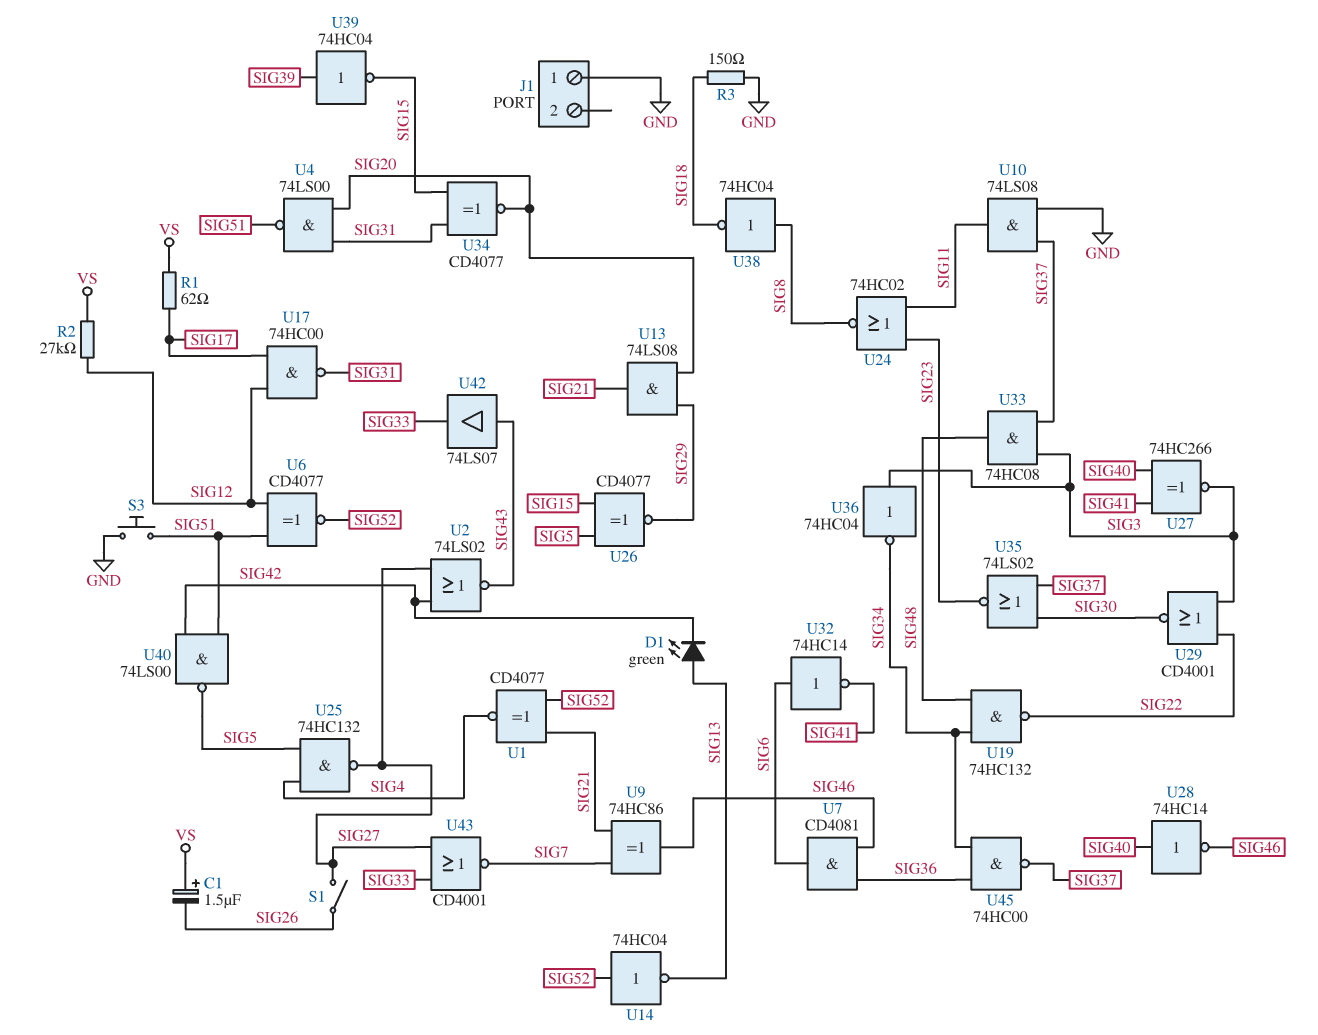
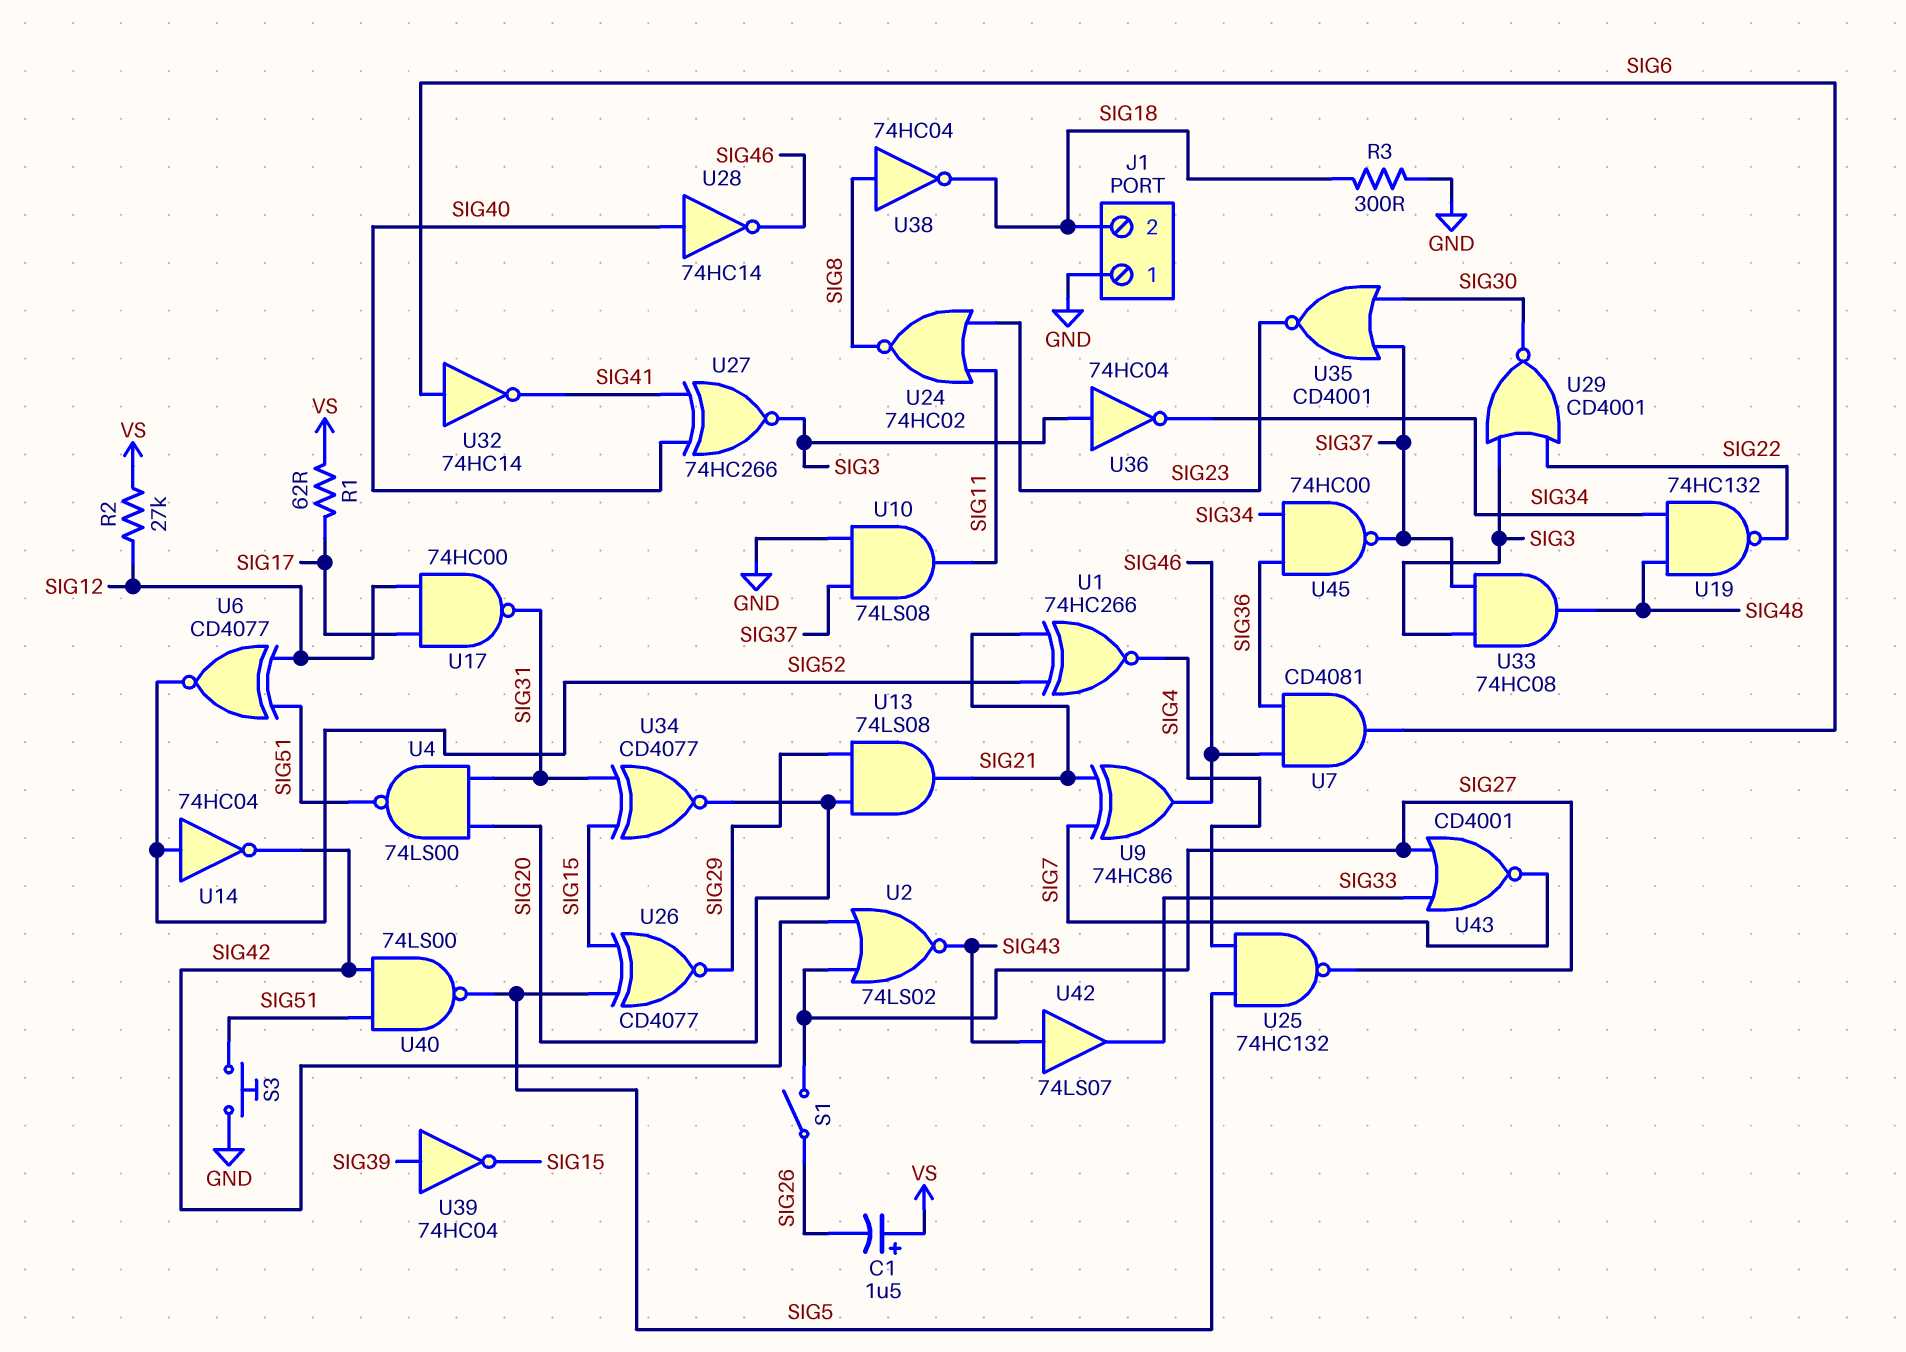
D1: LED green (A SIG13, K SIG42) -> none
J1 pin 2: none -> SIG18
R3: 150 (GND, SIG18) -> 300 (GND, SIG18)
U1: XNOR CD4077 (in SIG21, in SIG52, out SIG4) -> XNOR 74HC266 (in SIG21, in SIG52, out SIG4)
U14: NOT 74HC04 (in SIG52, out SIG13) -> NOT 74HC04 (in SIG52, out SIG42)
U35: NOR 74LS02 (in SIG30, in SIG37, out SIG23) -> NOR CD4001 (in SIG30, in SIG37, out SIG23)

